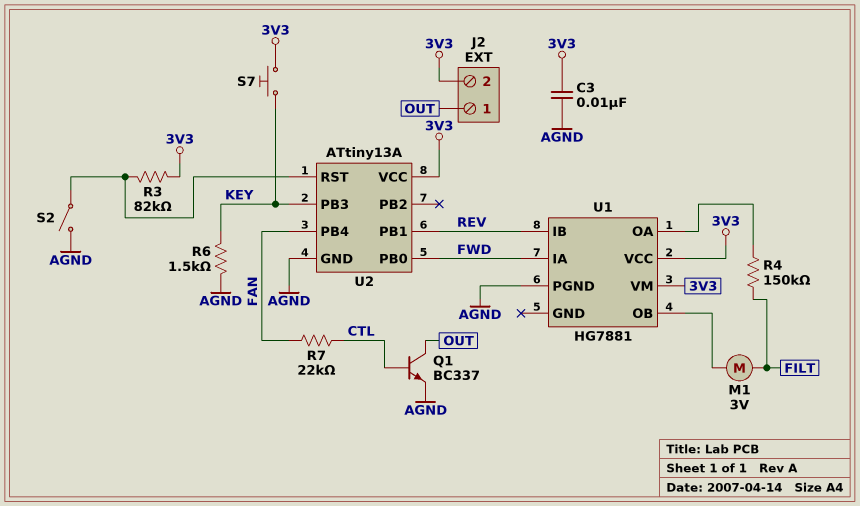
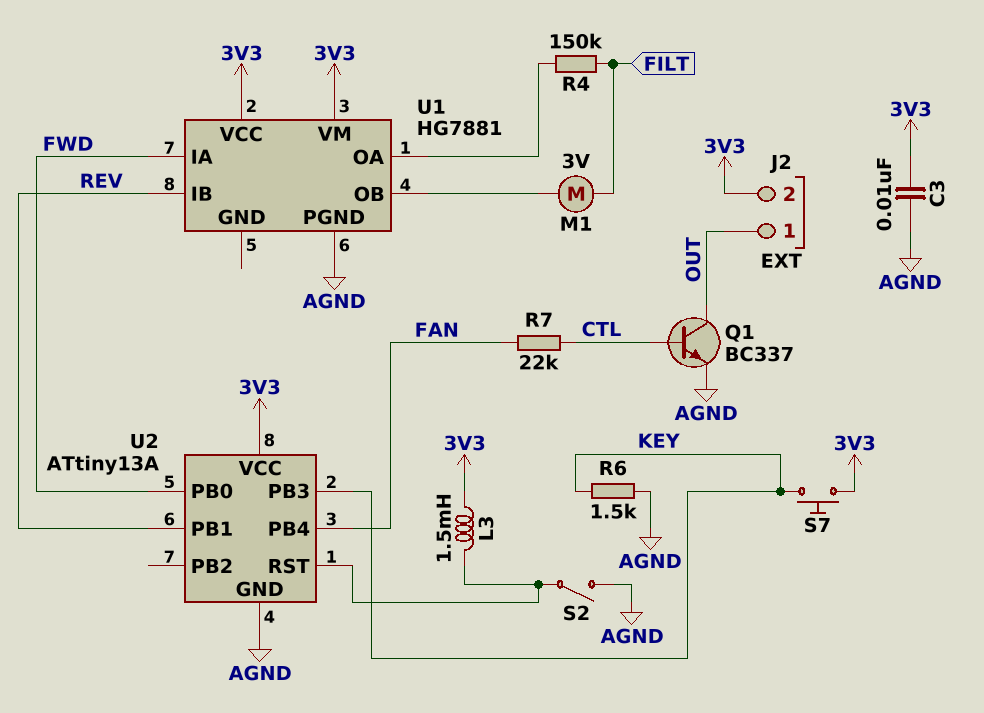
L3: none -> 1.5mH (3V3, U2/RST)
R3: 82k (3V3, U2/RST) -> none

